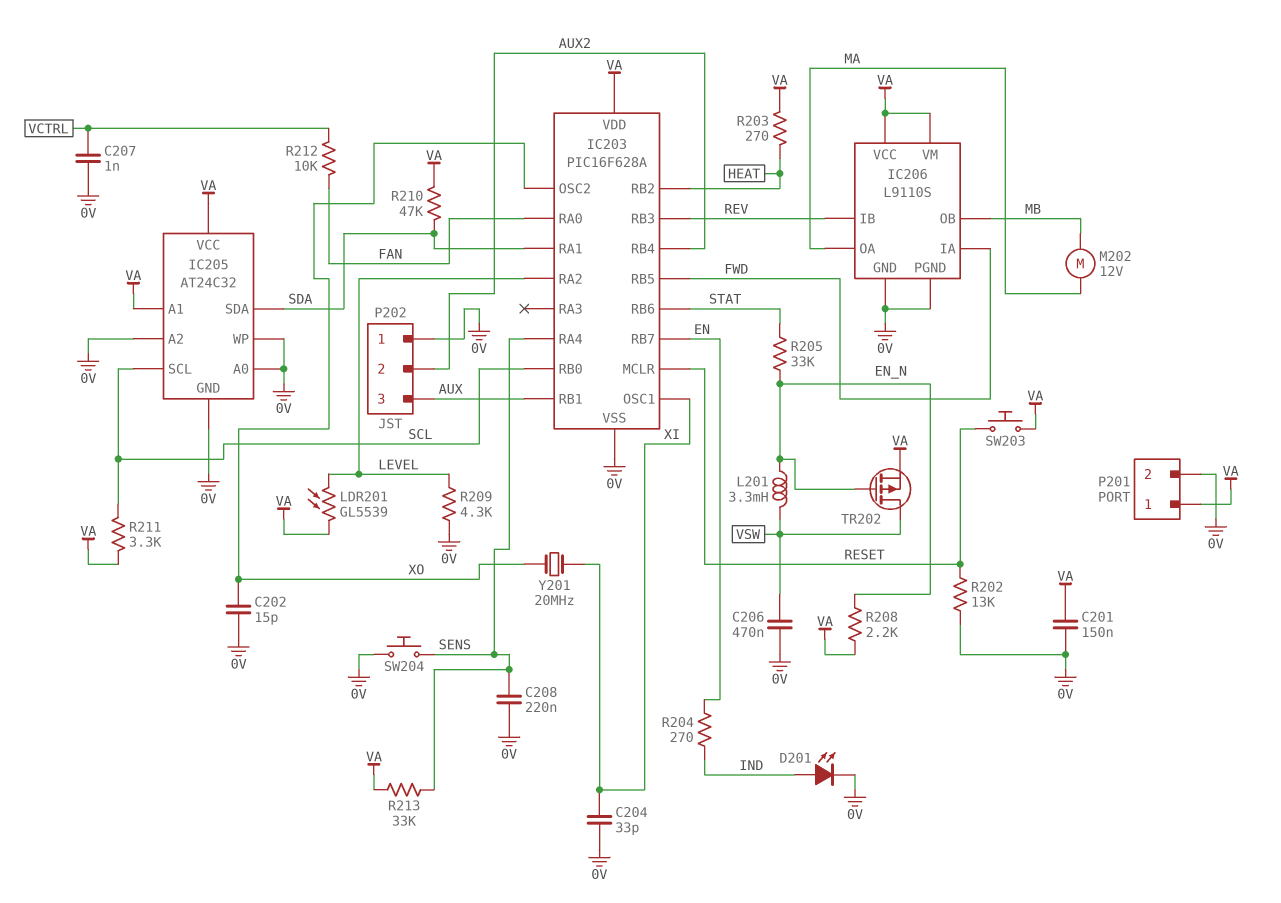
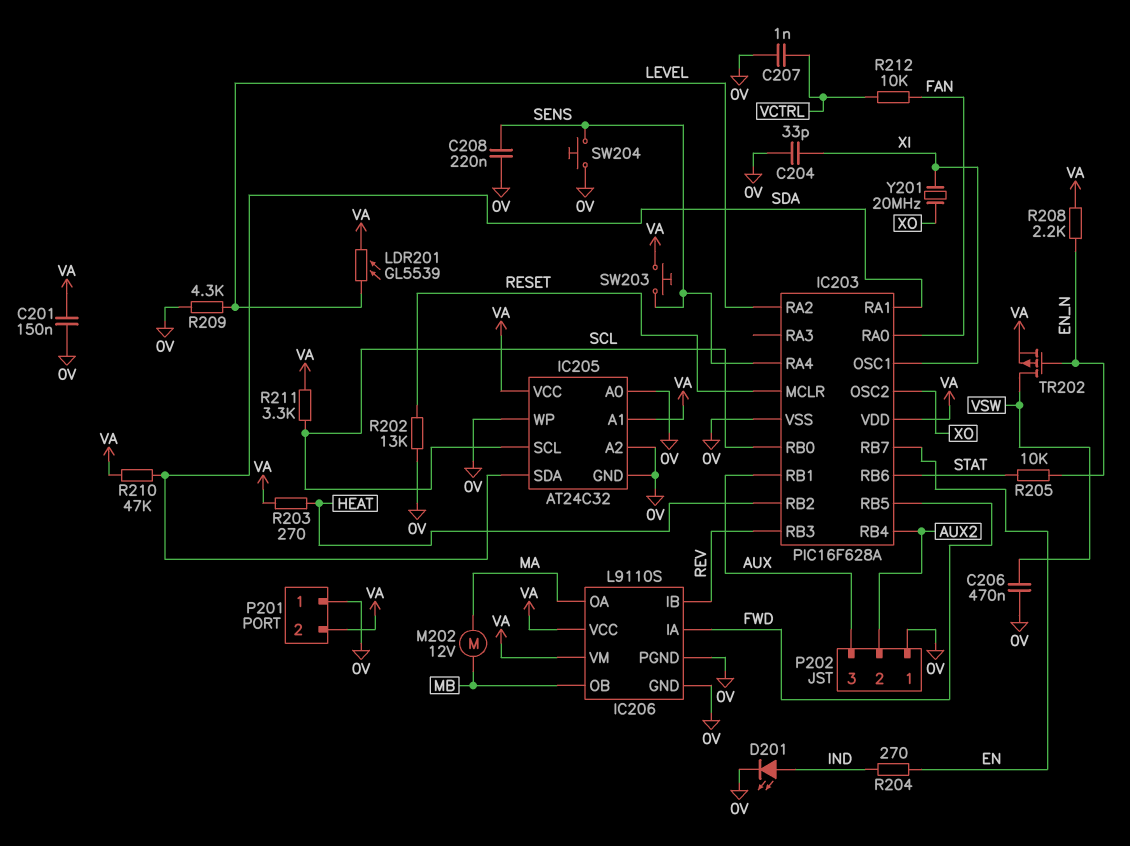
C202: 15pF (0V, XO) -> none
L201: 3.3mH (EN_N, VSW) -> none
P201 pin 1: VA -> 0V
P201 pin 2: 0V -> VA
R205: 33k (EN_N, STAT) -> 10k (EN_N, STAT)
R213: 33k (SENS, VA) -> none
SW203: button (RESET, VA) -> button (SENS, VA)

